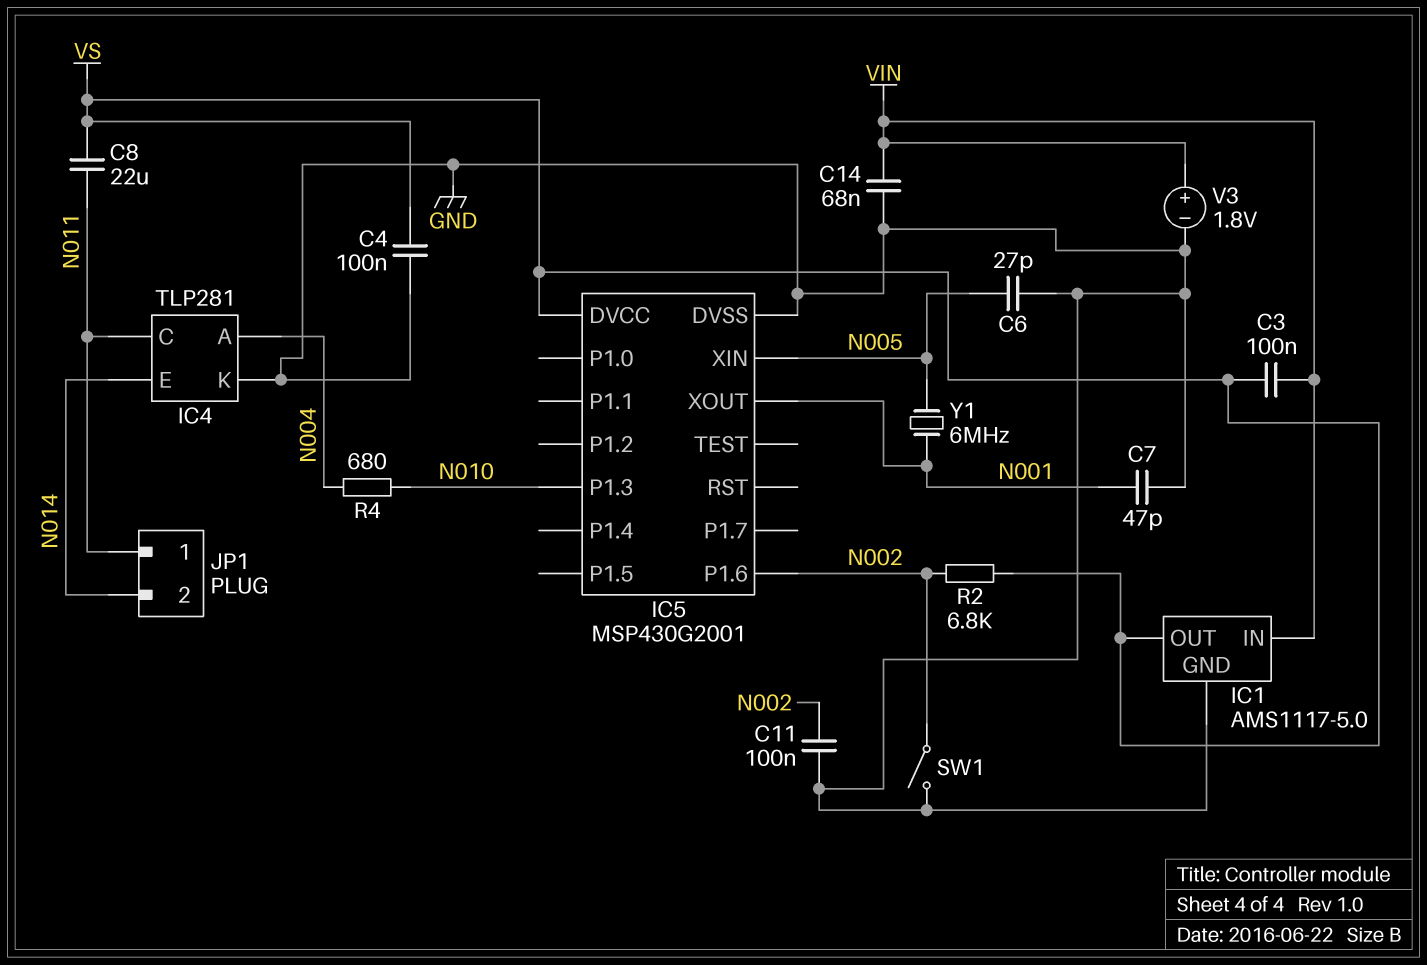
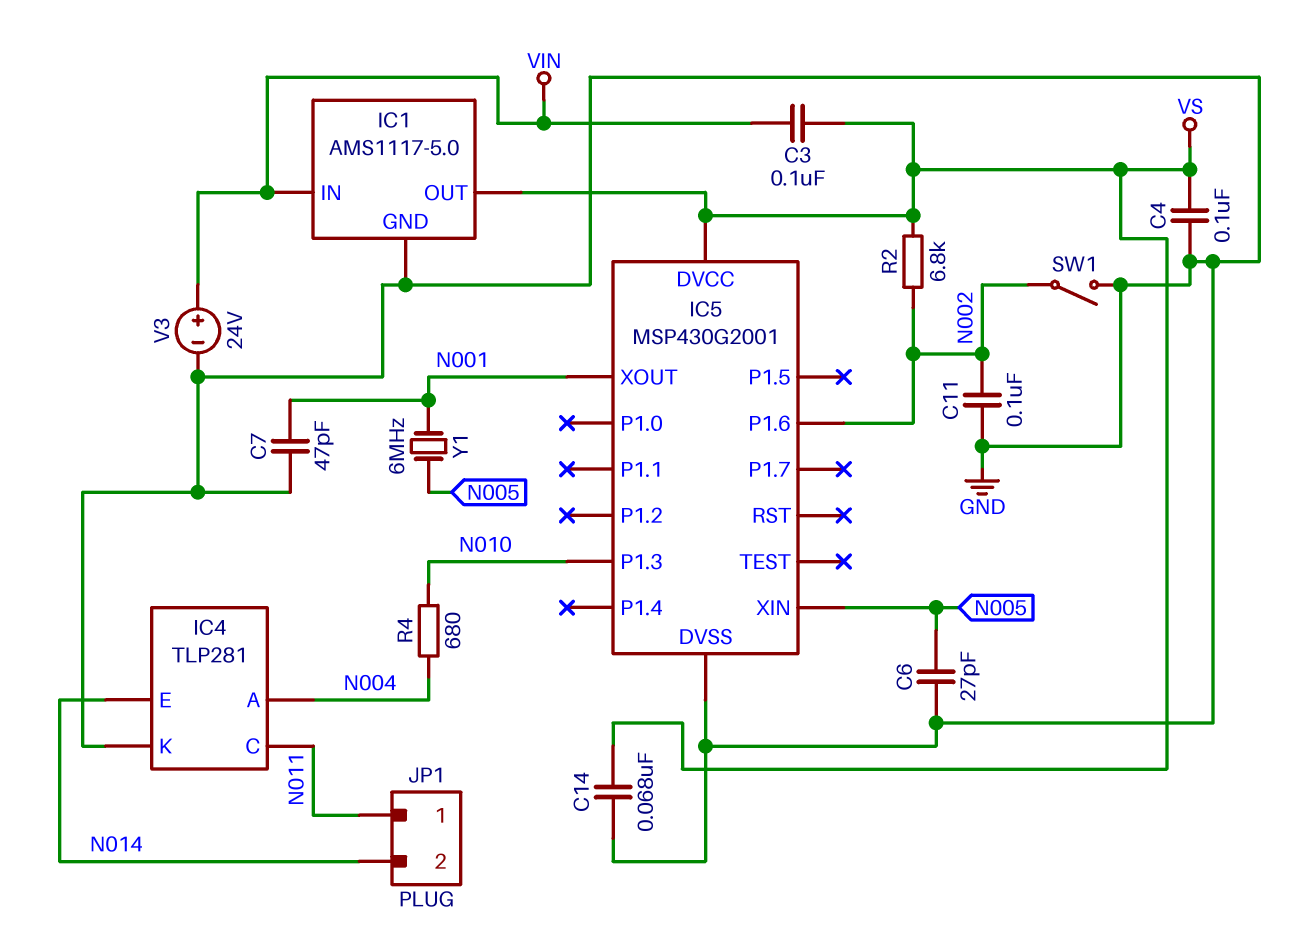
C8: 22uF (N011, VS) -> none
C14: 68nF (GND, VIN) -> 68nF (GND, VS)
V3: 1.8V (plus VIN, minus GND) -> 24V (plus VIN, minus GND)

